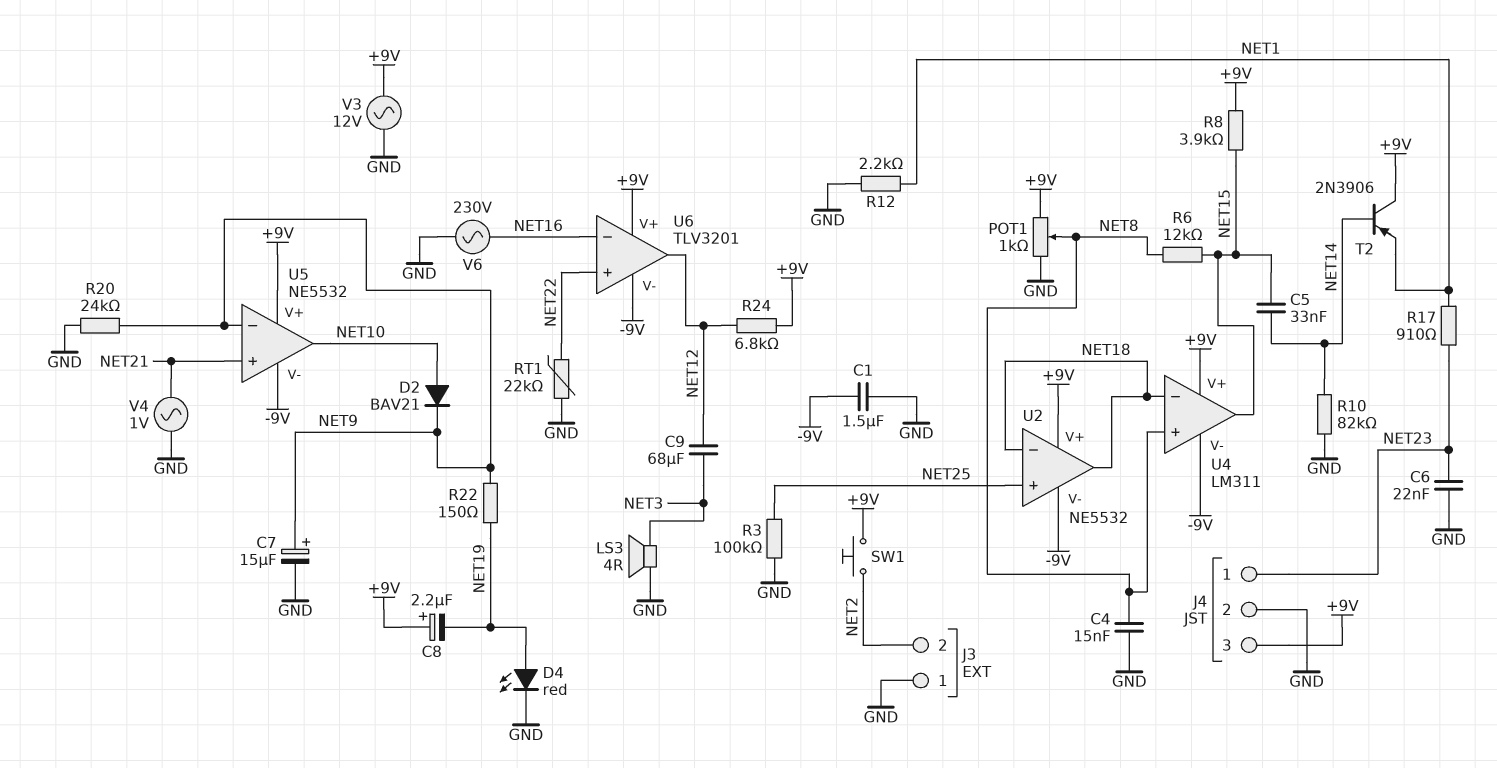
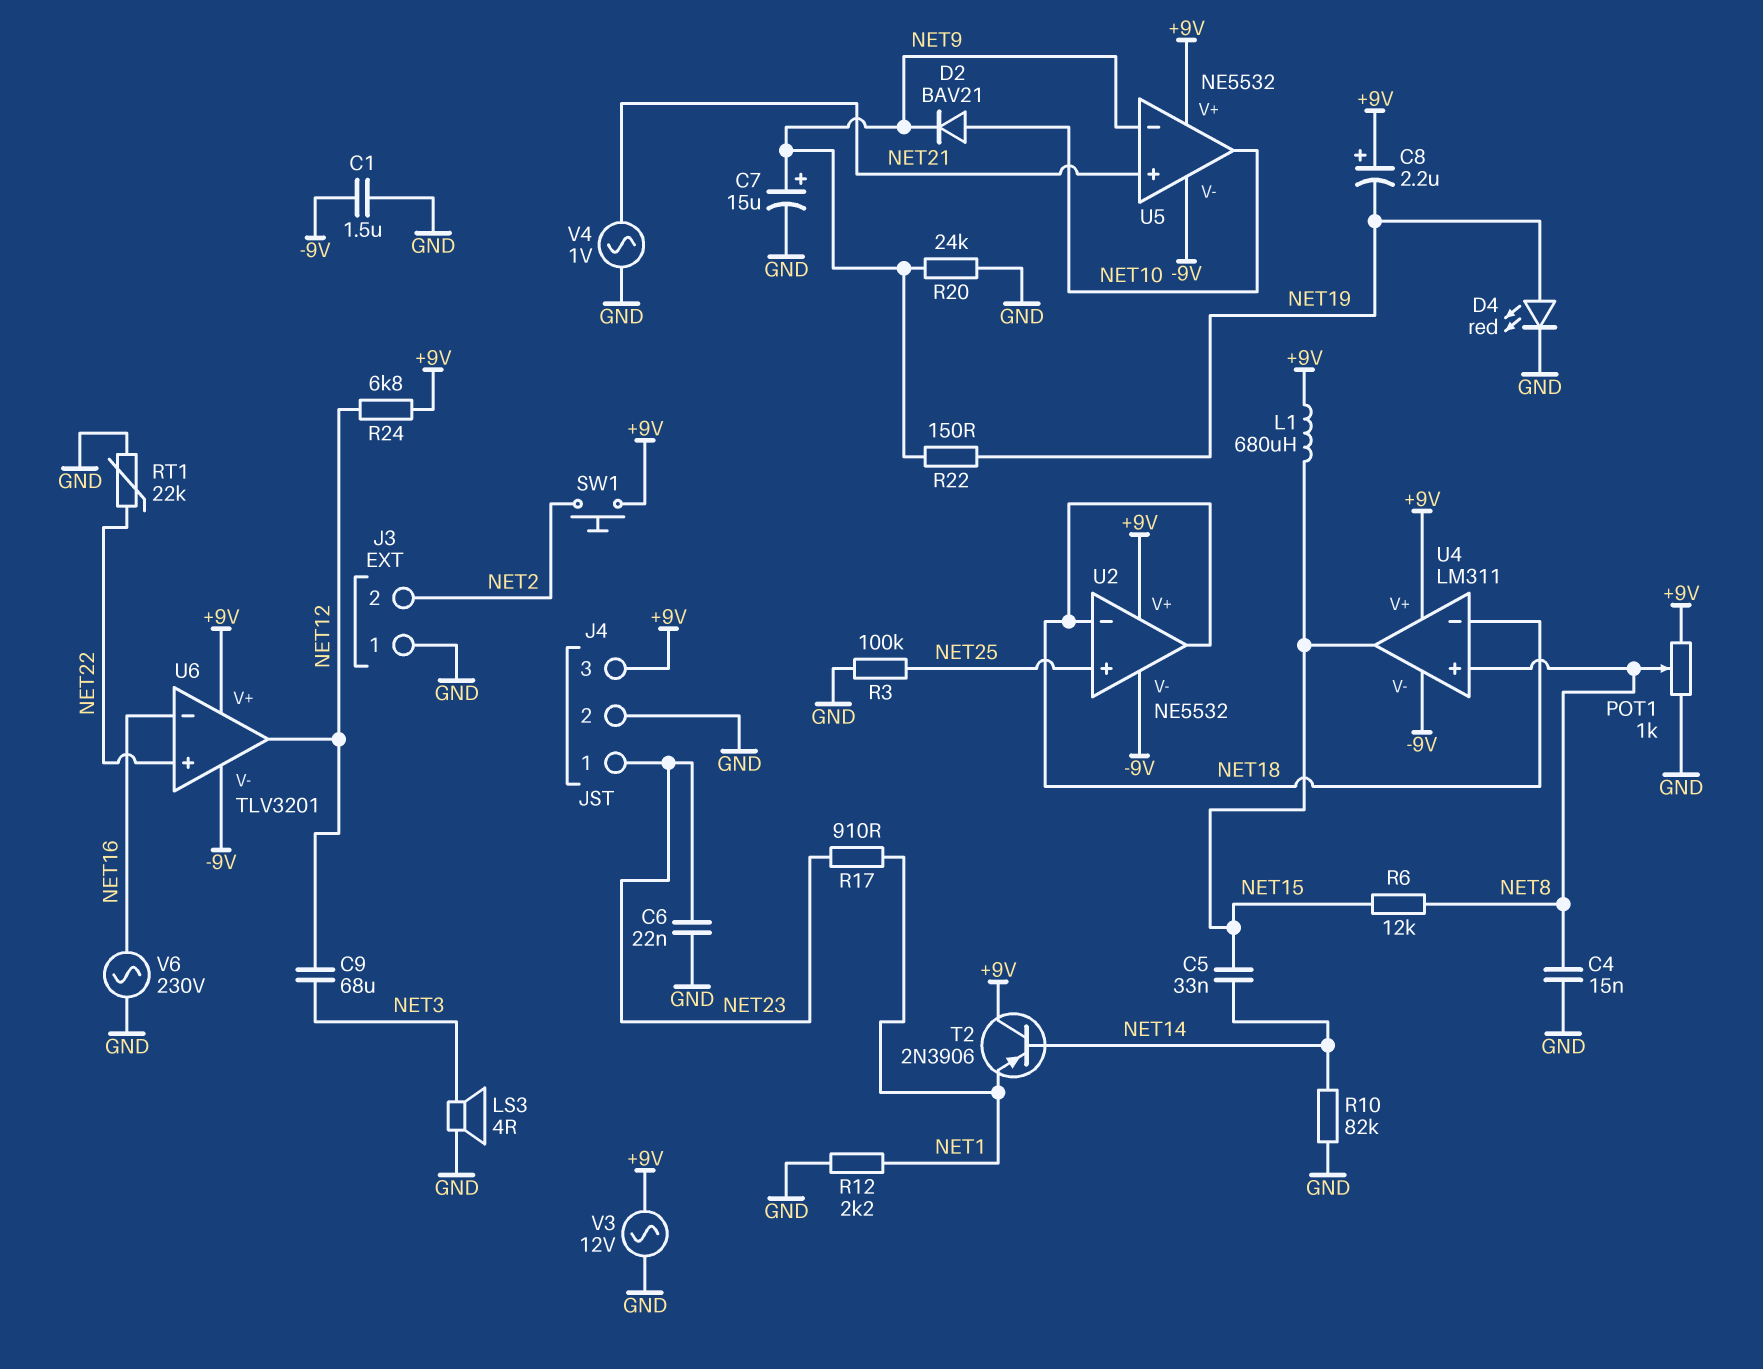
L1: none -> 680uH (+9V, NET15)
R8: 3.9k (+9V, NET15) -> none

